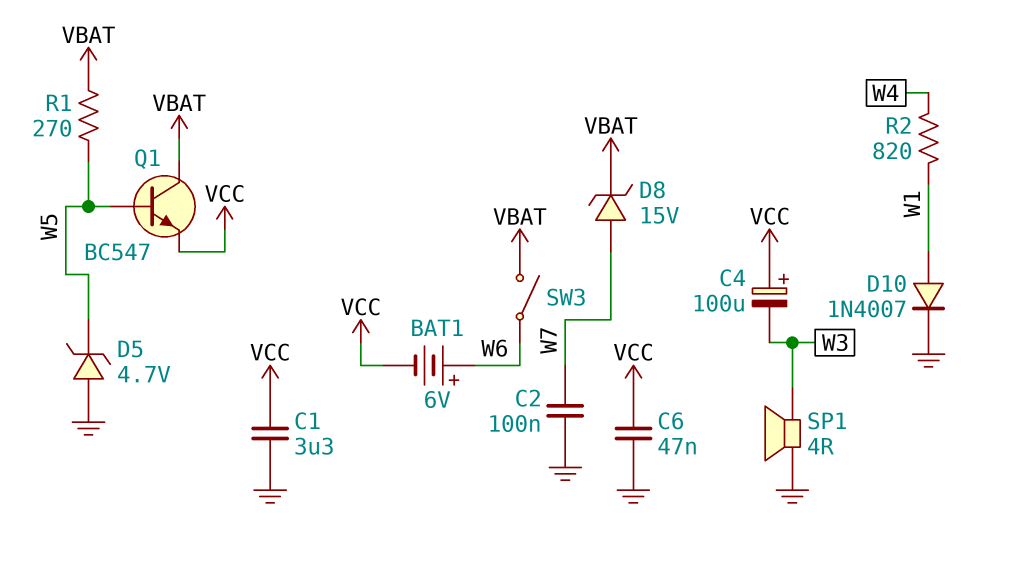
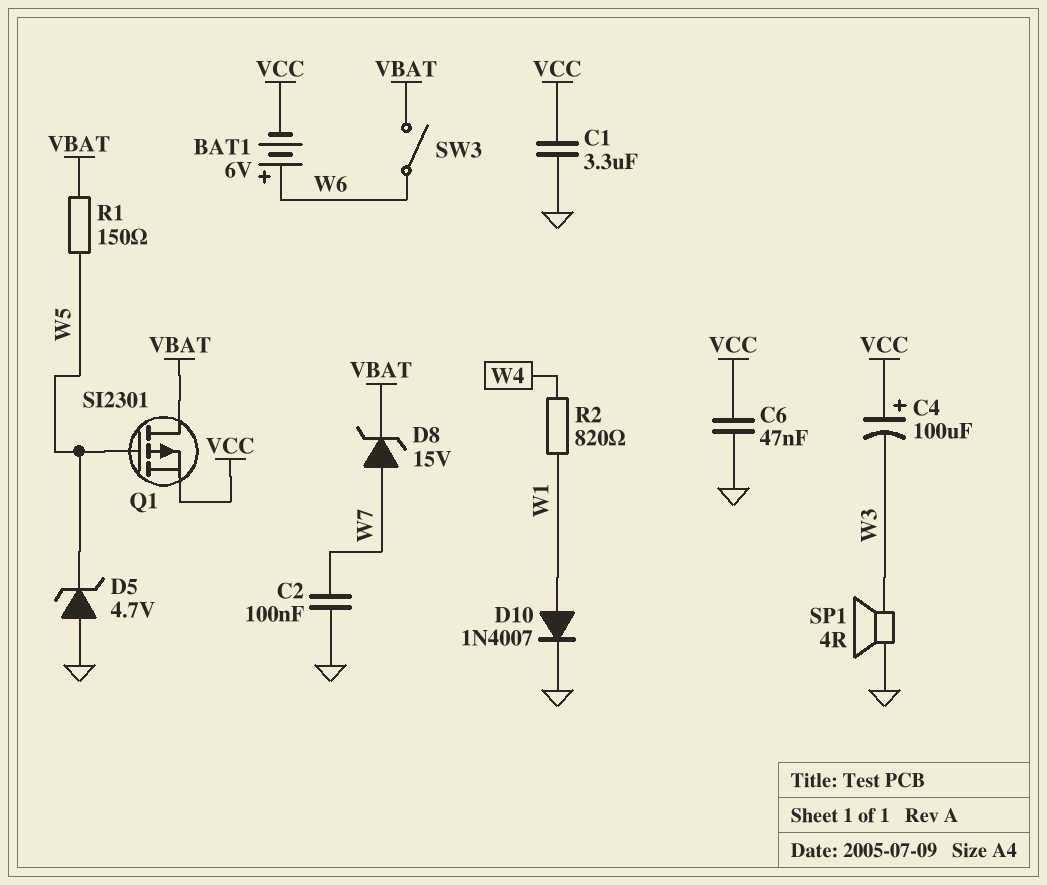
Q1: NPN BC547 (B W5, C VBAT, E VCC) -> PMOS SI2301 (G W5, D VBAT, S VCC)
R1: 270 (VBAT, W5) -> 150 (VBAT, W5)

